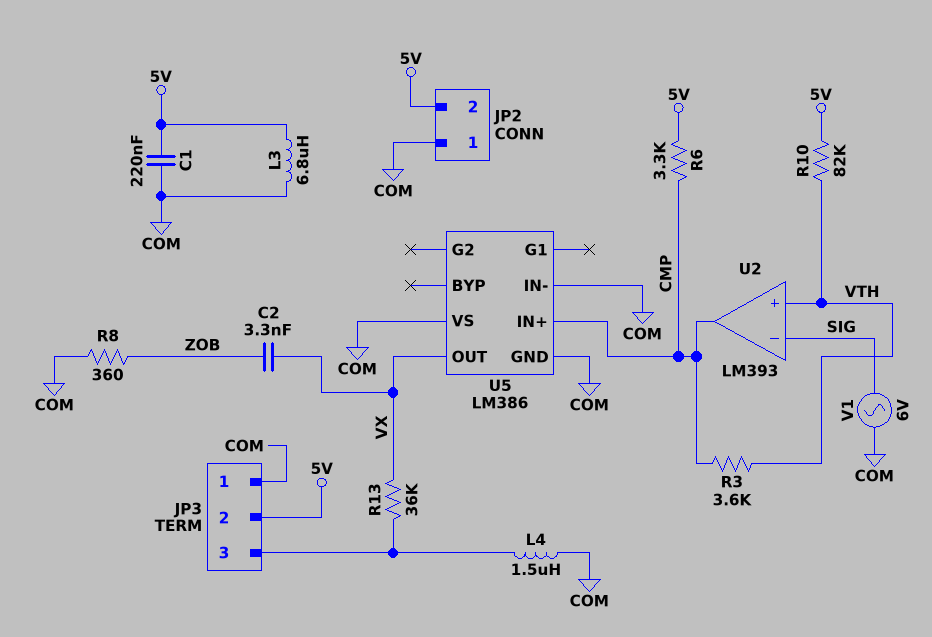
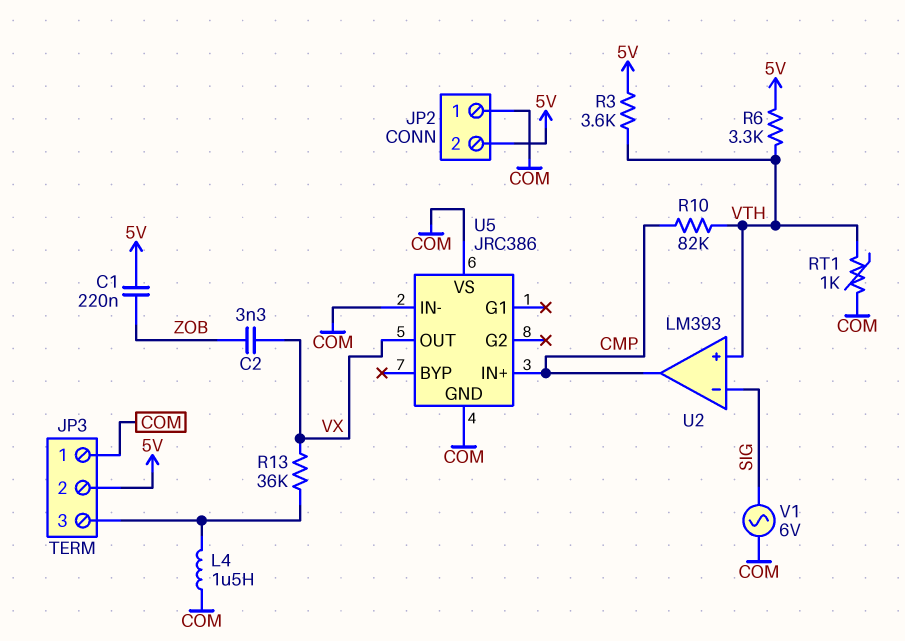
C1: 220nF (5V, COM) -> 220nF (5V, ZOB)
L3: 6.8uH (5V, COM) -> none
R3: 3.6k (CMP, VTH) -> 3.6k (5V, VTH)
R6: 3.3k (5V, CMP) -> 3.3k (5V, VTH)
R8: 360 (COM, ZOB) -> none
R10: 82k (5V, VTH) -> 82k (CMP, VTH)
RT1: none -> 1k (COM, VTH)
U5: LM386 -> JRC386

